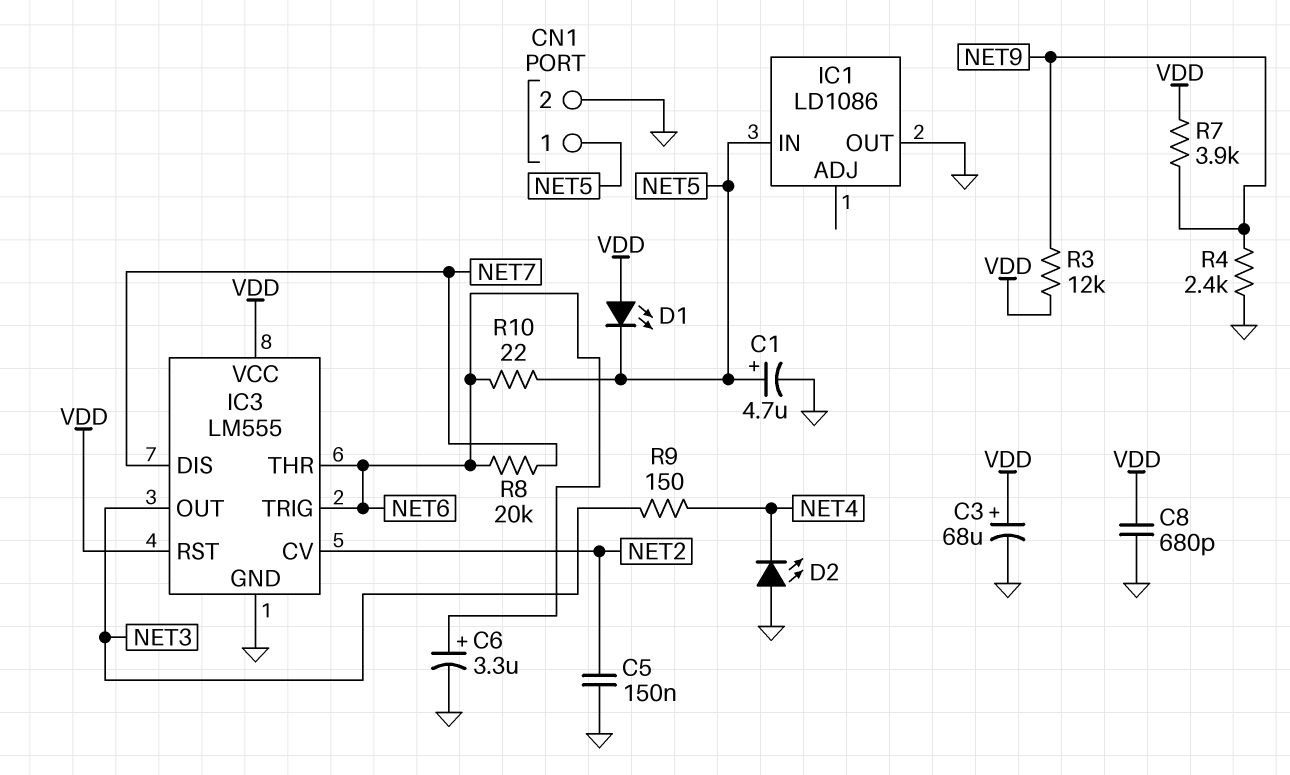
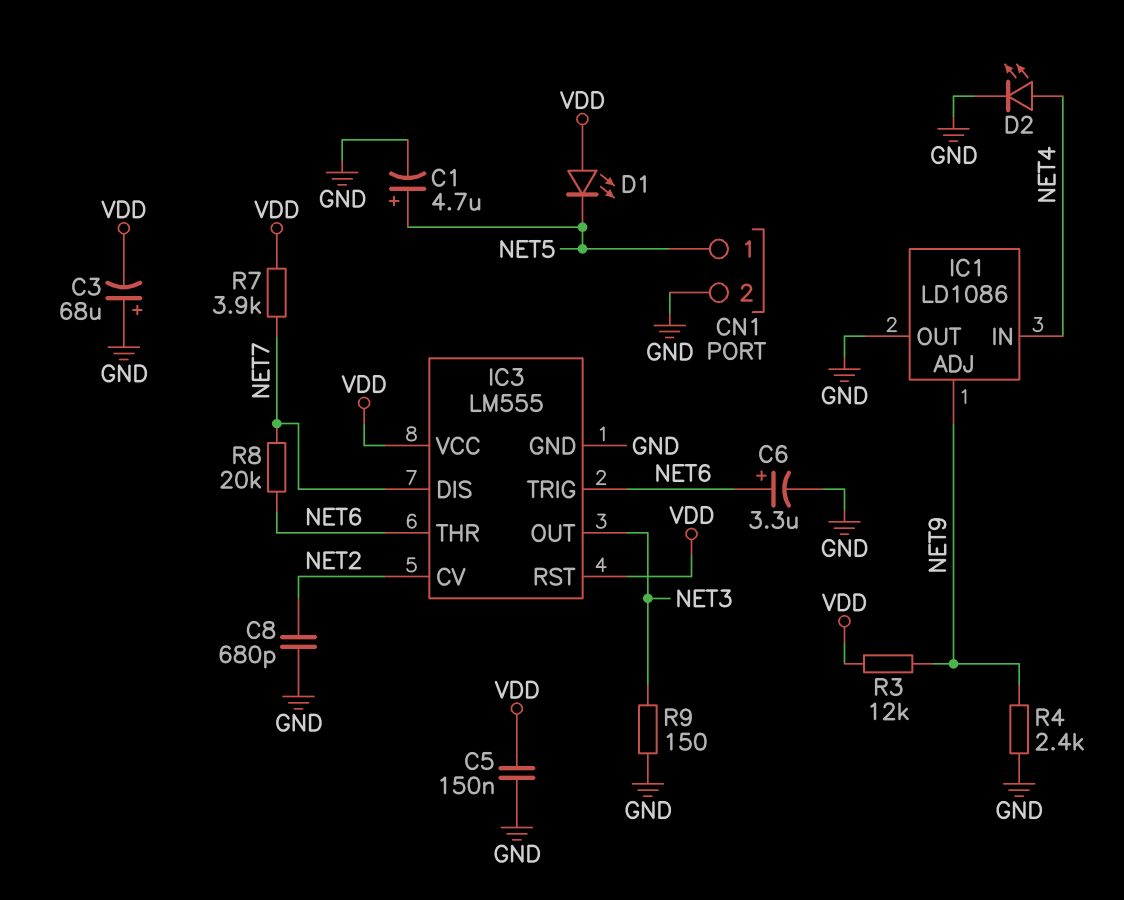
C3: 68uF (plus VDD, minus GND) -> 68uF (plus GND, minus VDD)
C5: 150nF (GND, NET2) -> 150nF (GND, VDD)
C8: 680pF (GND, VDD) -> 680pF (GND, NET2)
D2: LED (A GND, K NET4) -> LED (A NET4, K GND)
IC1 pin ADJ: none -> NET9
IC1 pin IN: NET5 -> NET4
R7: 3.9k (NET9, VDD) -> 3.9k (NET7, VDD)
R9: 150 (NET3, NET4) -> 150 (GND, NET3)
R10: 22 (NET5, NET6) -> none

